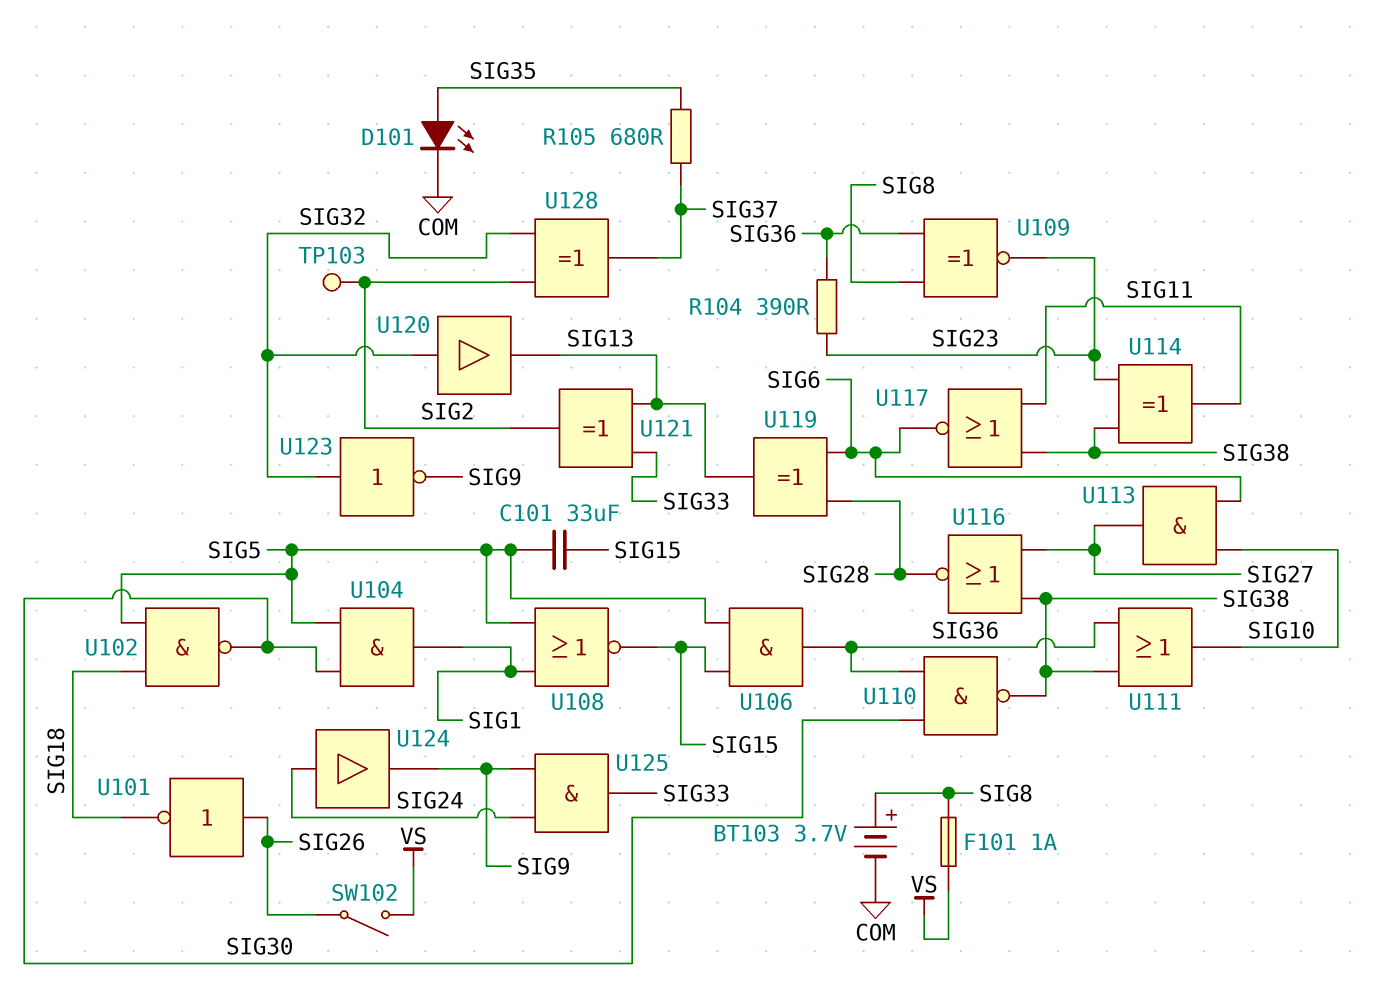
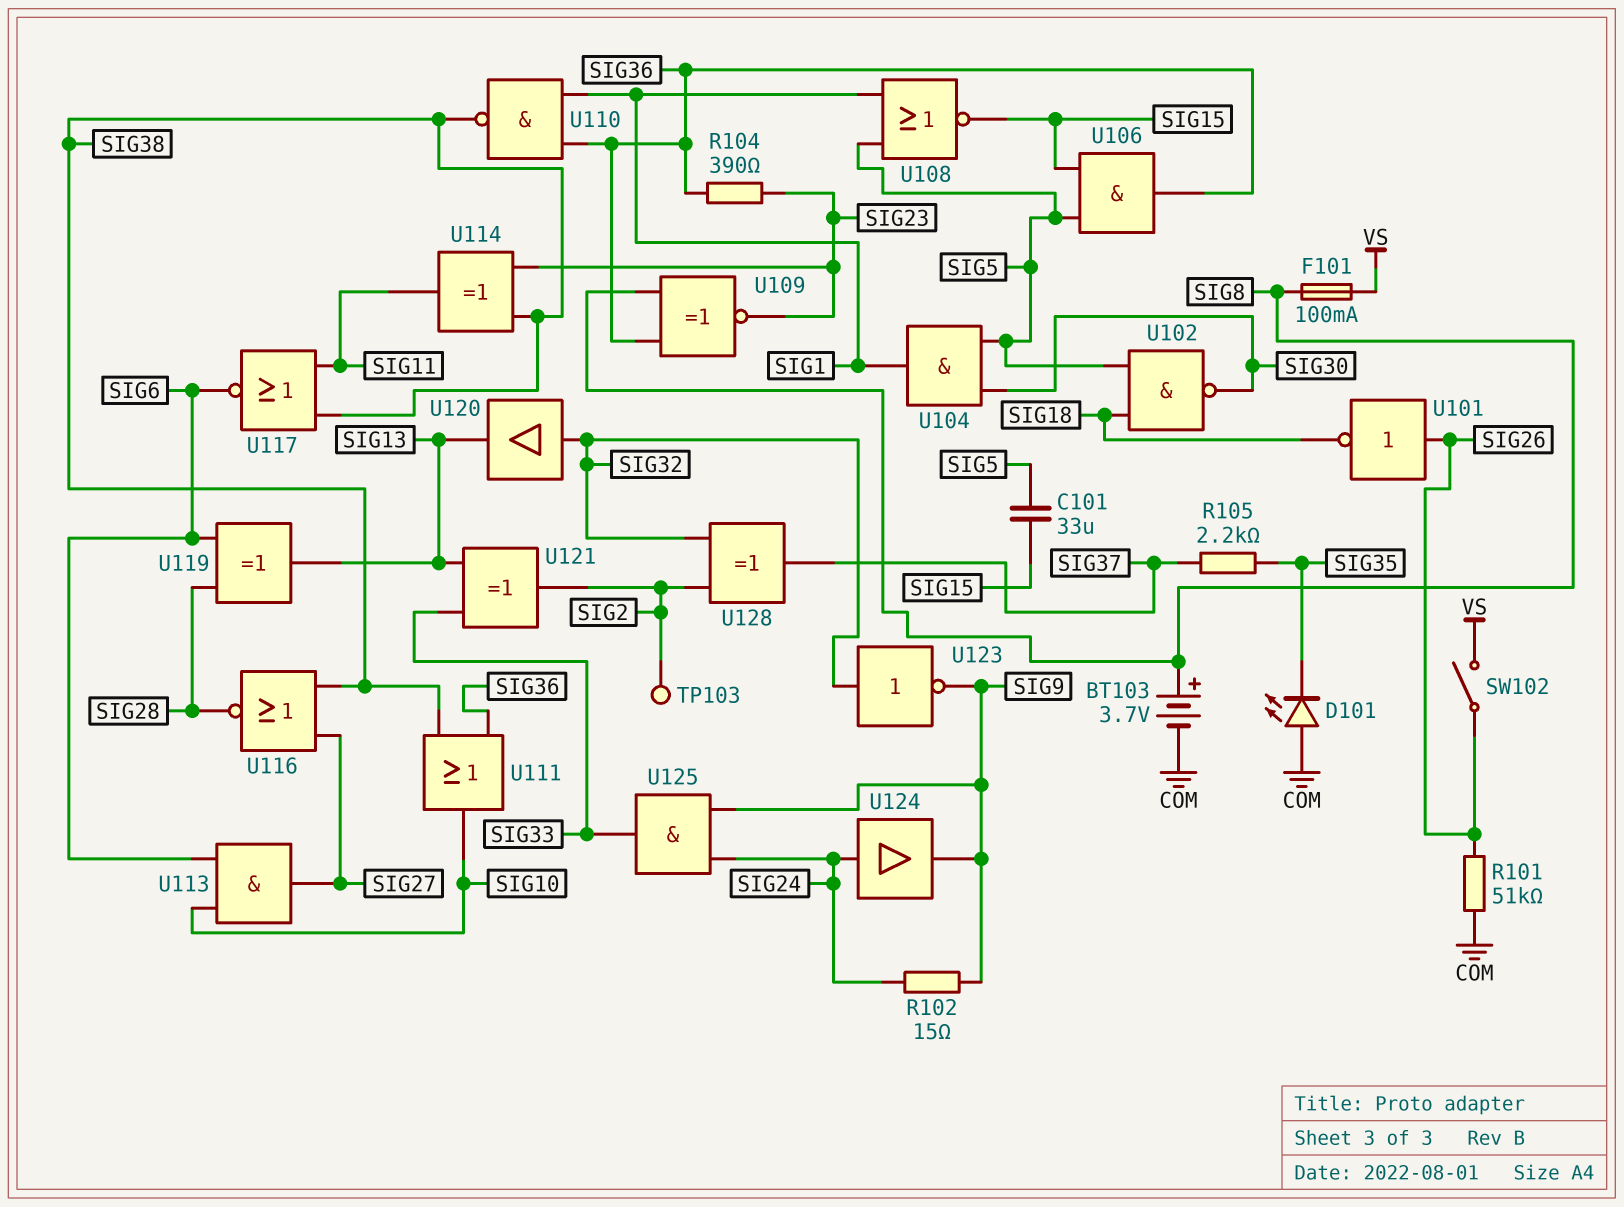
D101: LED (A SIG35, K COM) -> LED (A COM, K SIG35)
F101: 1A (SIG8, VS) -> 100mA (SIG8, VS)
R101: none -> 51k (COM, SIG26)
R102: none -> 15 (SIG9, SIG24)
R105: 680 (SIG35, SIG37) -> 2.2k (SIG35, SIG37)
U110: NAND (in SIG30, in SIG36, out SIG38) -> NAND (in SIG1, in SIG36, out SIG38)

